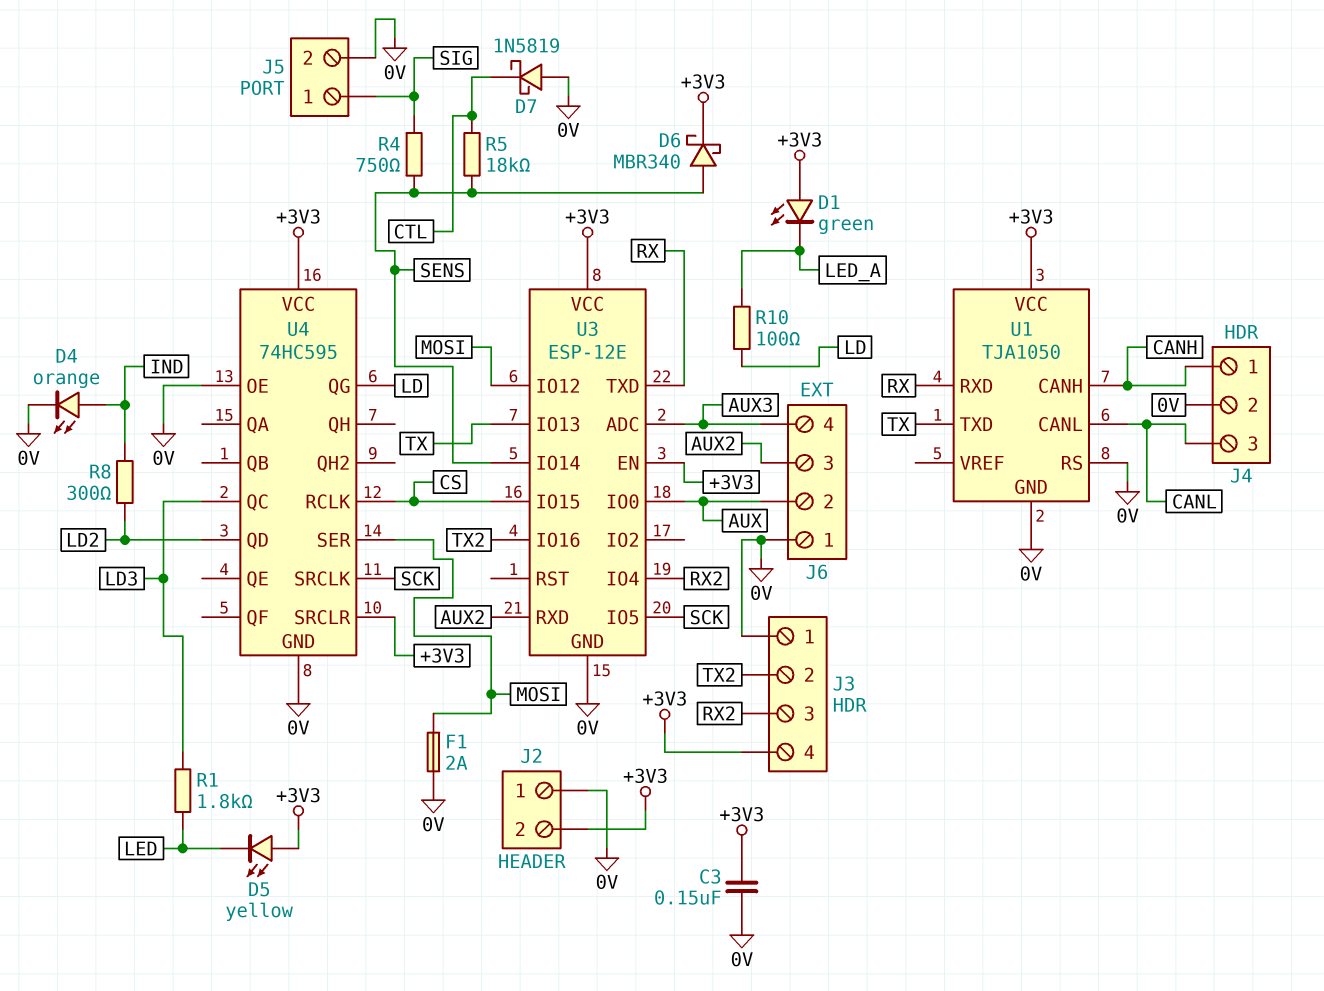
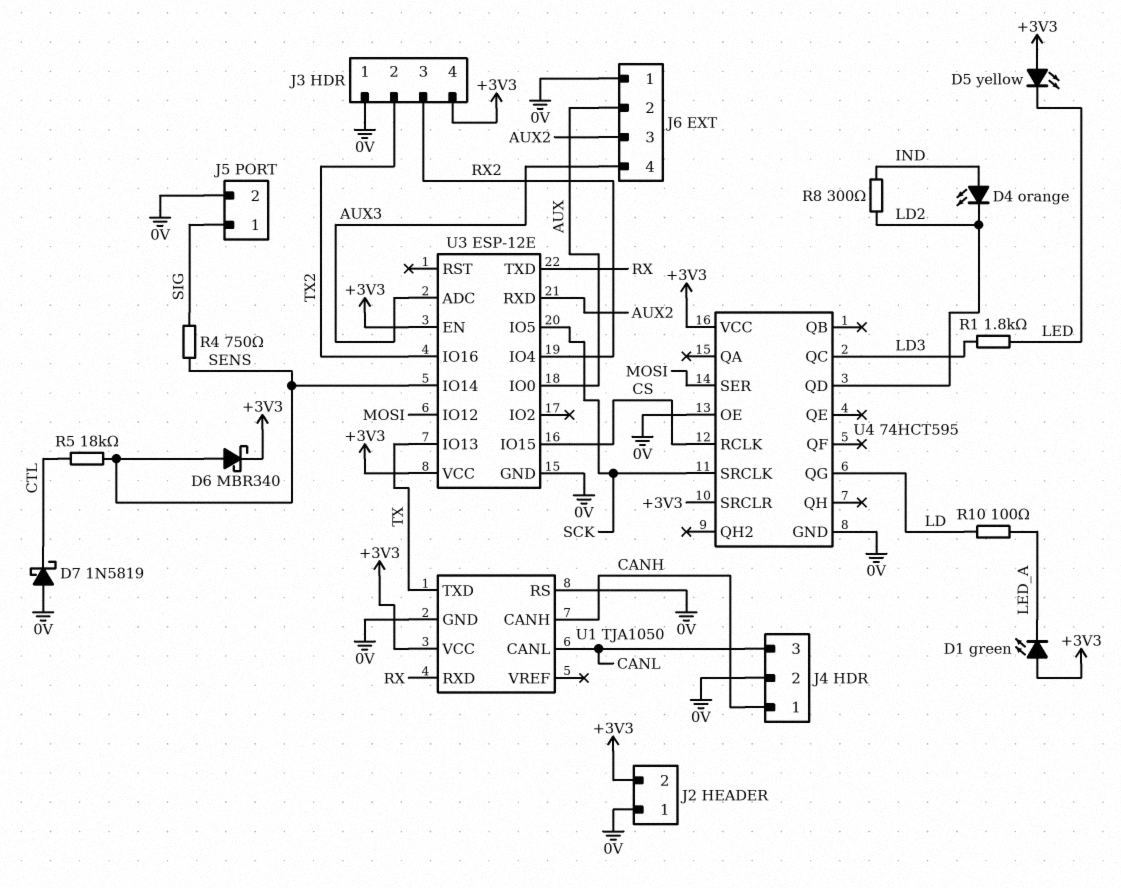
C3: 150nF (+3V3, 0V) -> none
D4: LED orange (A IND, K 0V) -> LED orange (A IND, K LD2)
F1: 2A (0V, MOSI) -> none
U4: 74HC595 -> 74HCT595

